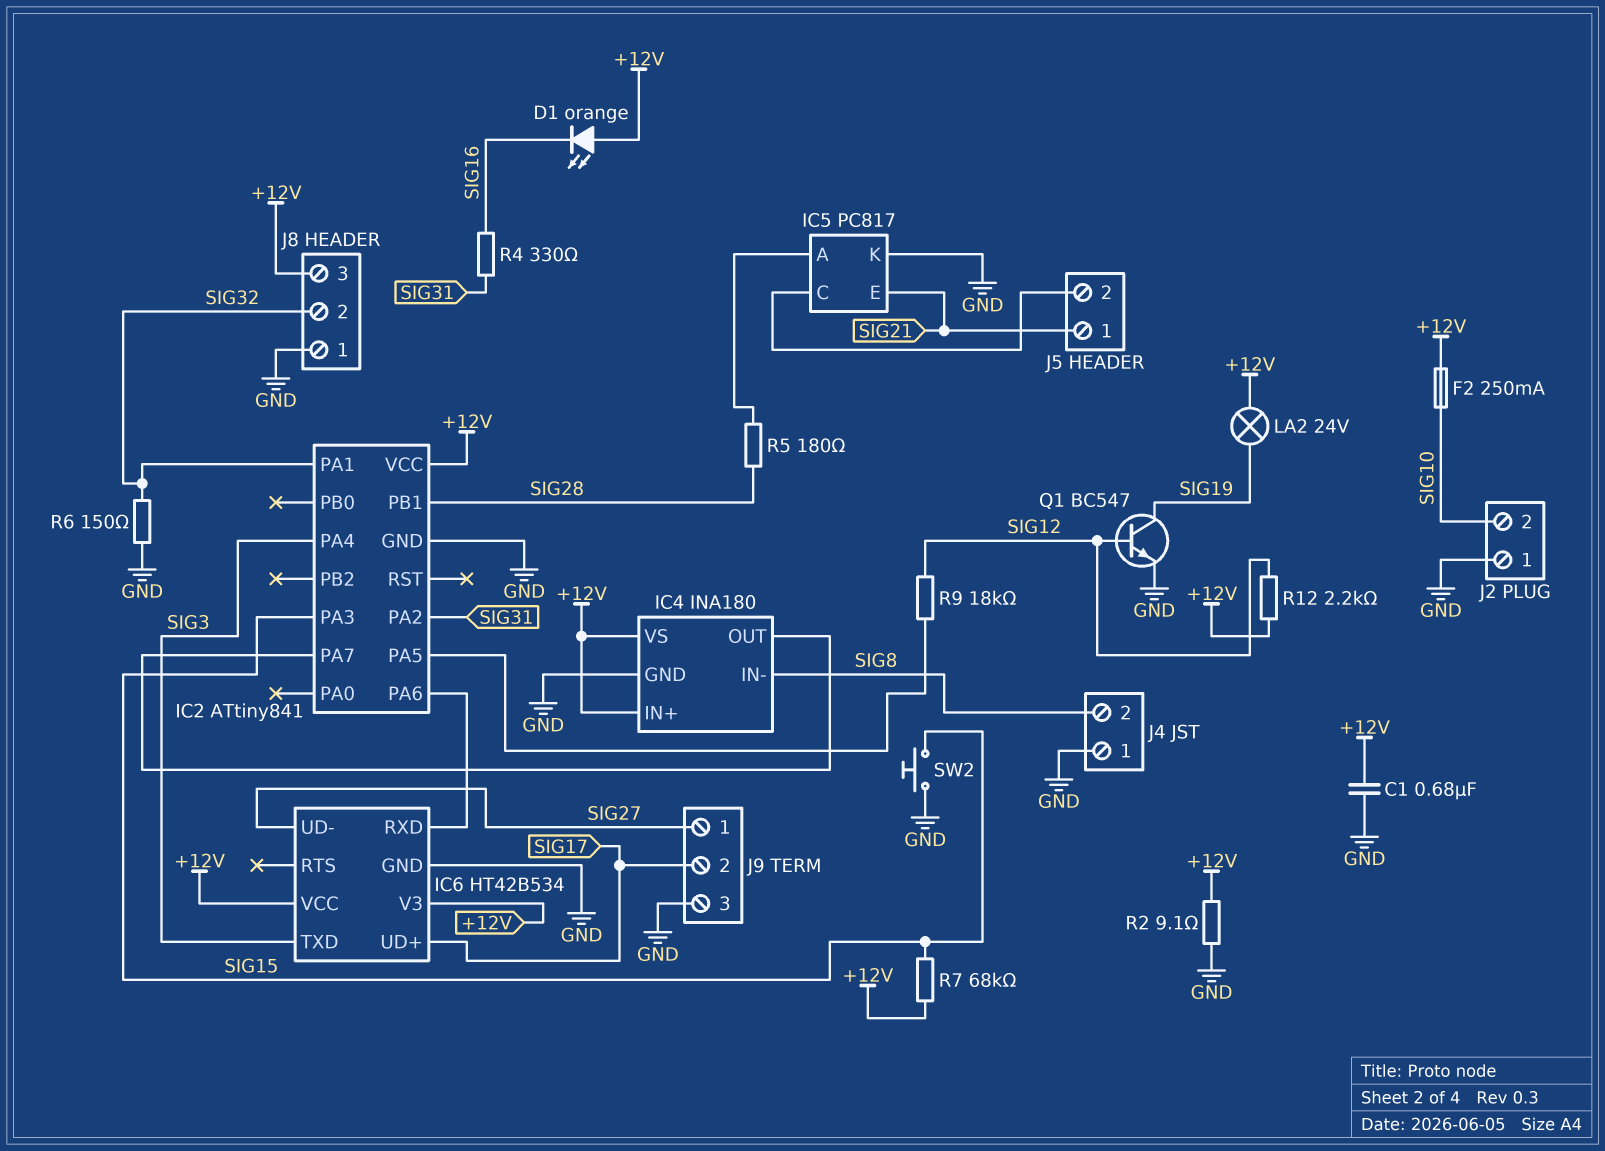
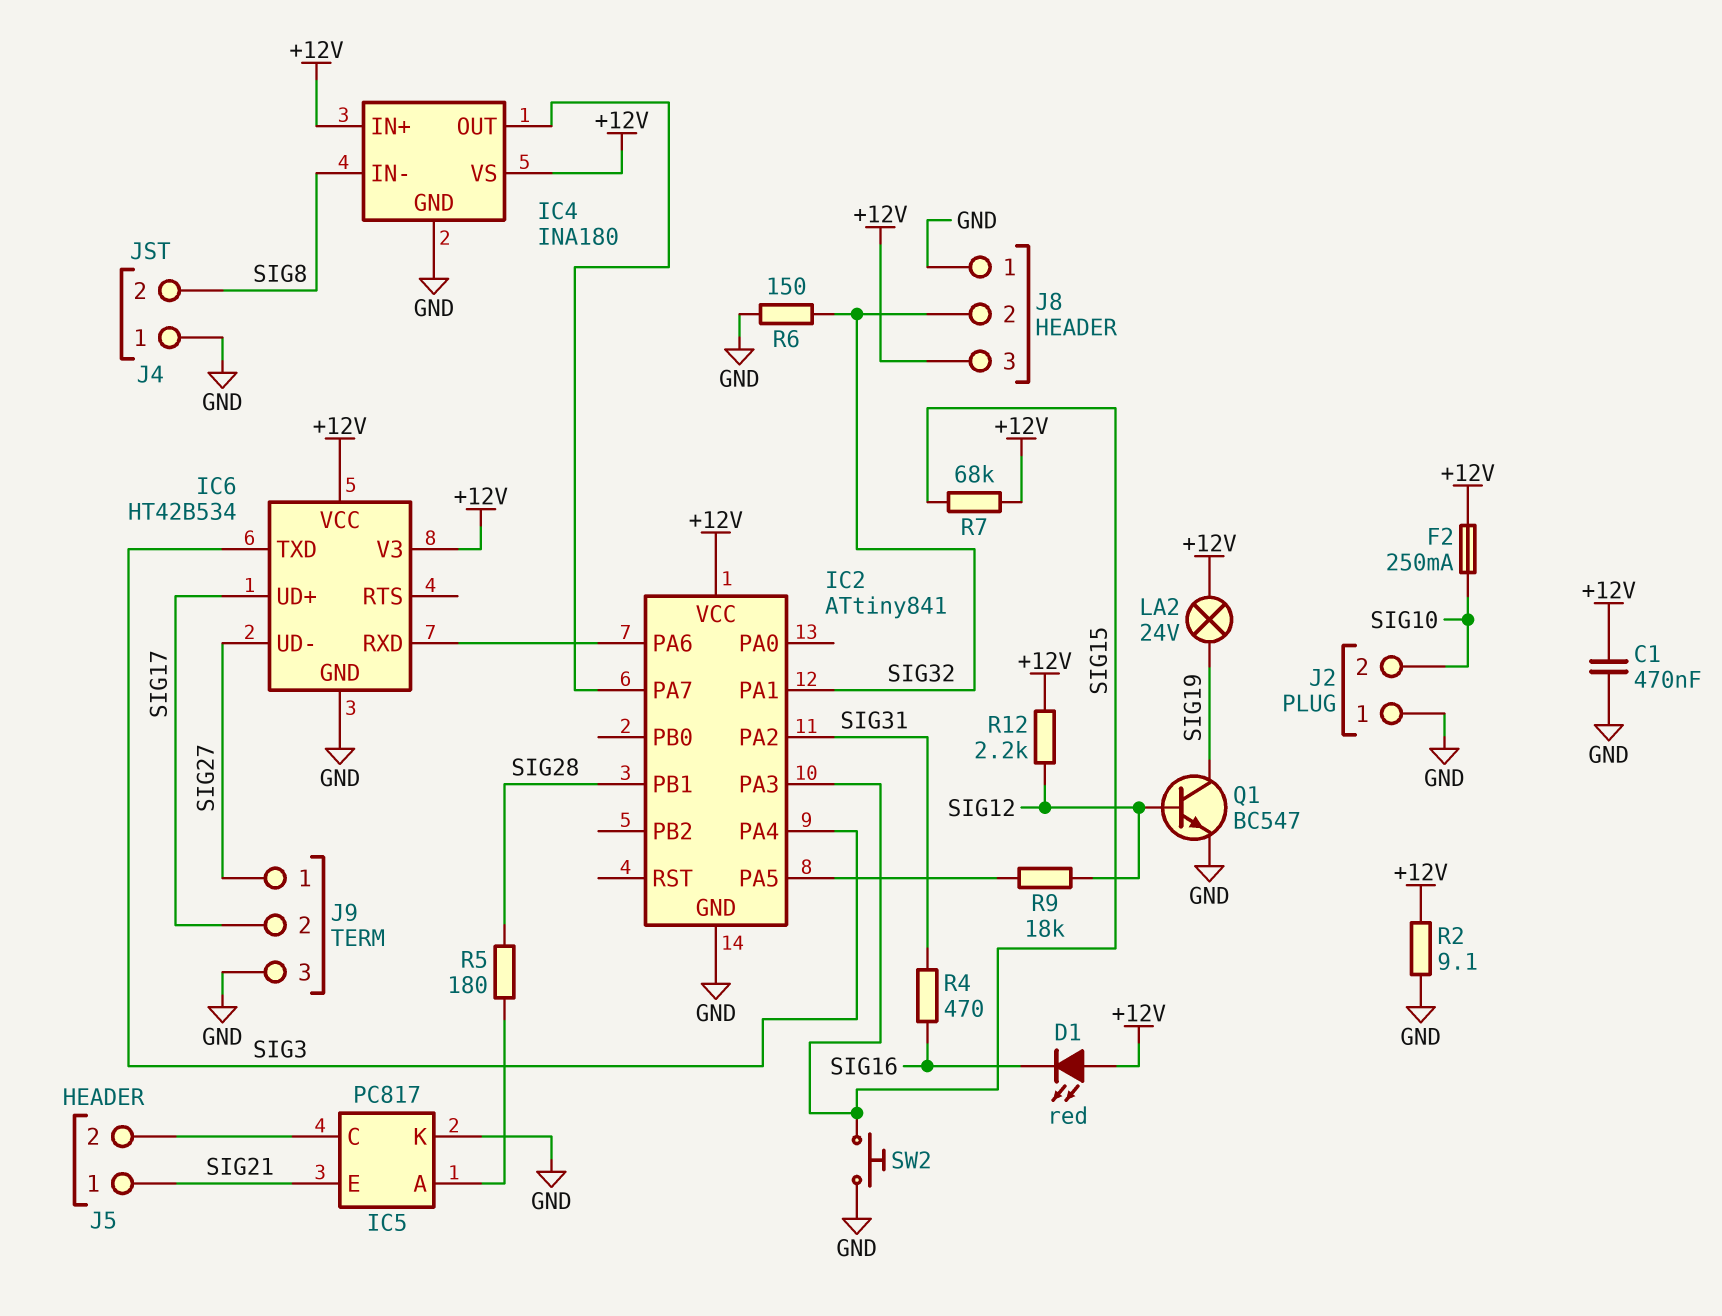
C1: 680nF (+12V, GND) -> 470nF (+12V, GND)
D1: LED orange (A +12V, K SIG16) -> LED red (A +12V, K SIG16)
R4: 330 (SIG16, SIG31) -> 470 (SIG16, SIG31)

